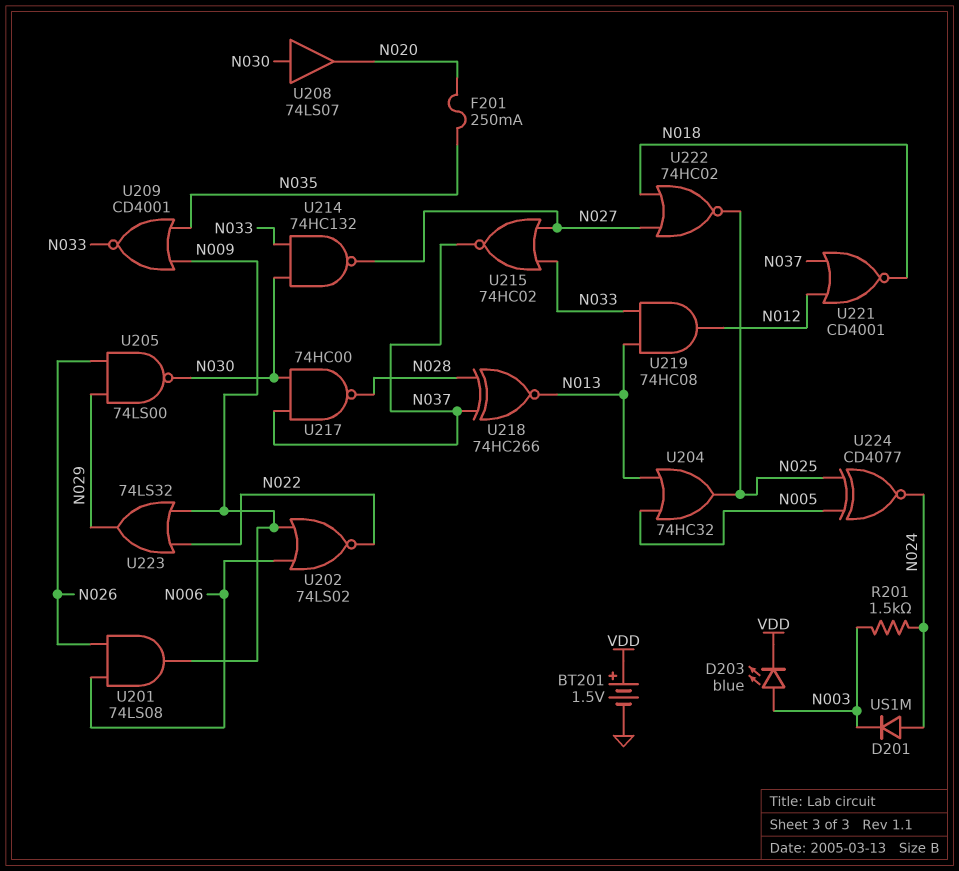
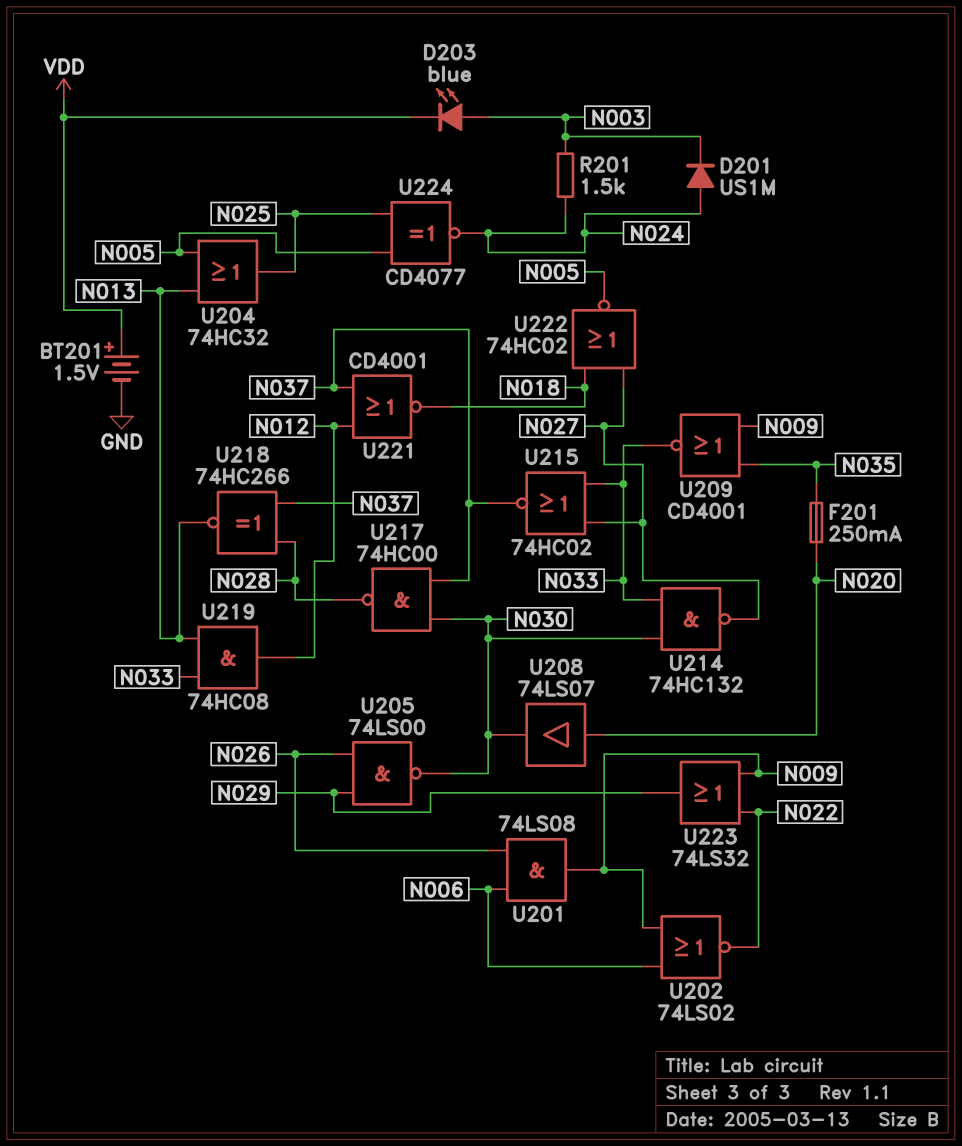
U208: buffer 74LS07 (in N030, out N020) -> buffer 74LS07 (in N020, out N030)
U222: NOR 74HC02 (in N018, in N027, out N025) -> NOR 74HC02 (in N018, in N027, out N005)

